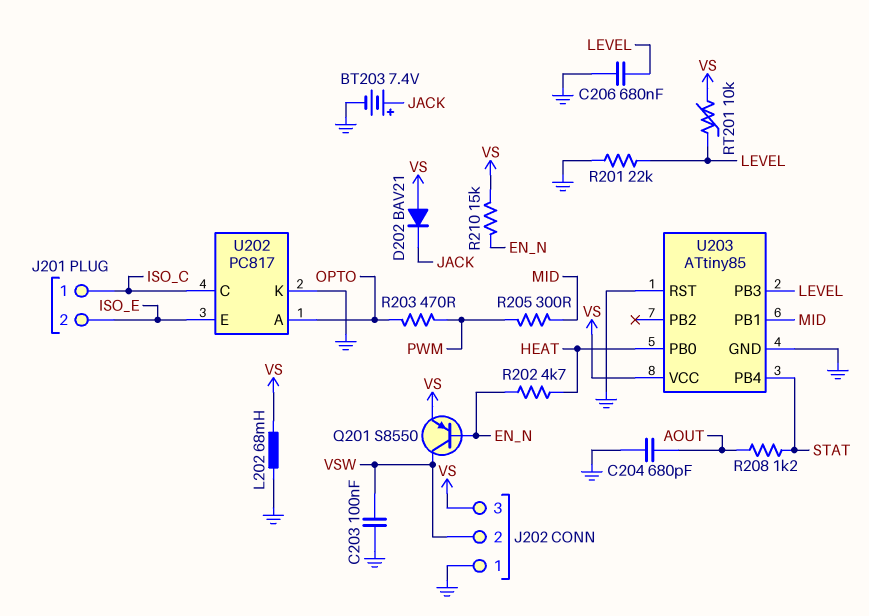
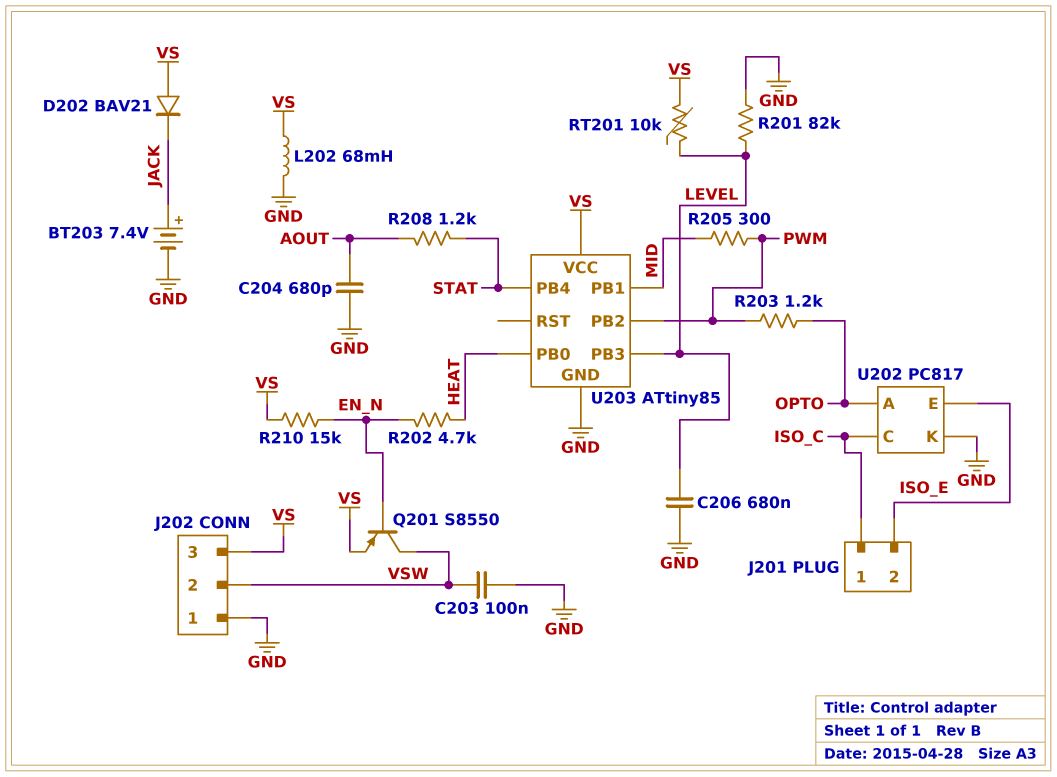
R201: 22k (GND, LEVEL) -> 82k (GND, LEVEL)
R203: 470 (OPTO, PWM) -> 1.2k (OPTO, PWM)
U203 pin PB2: none -> PWM
U203 pin RST: GND -> none

